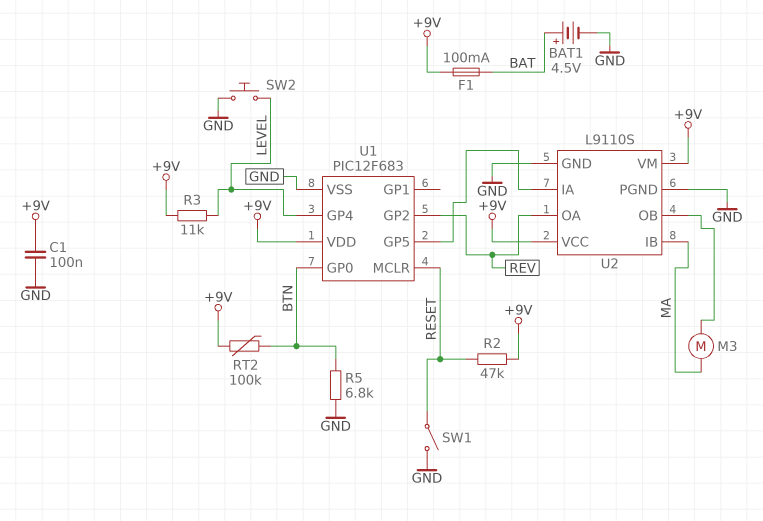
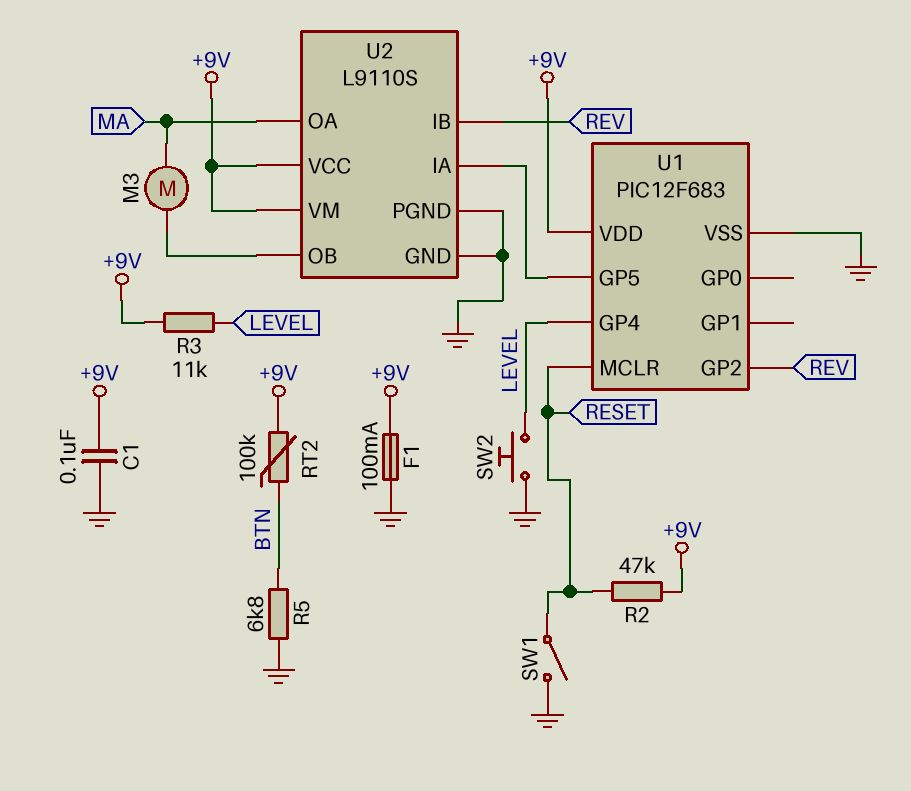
BAT1: 4.5V (plus BAT, minus GND) -> none
F1: 100mA (+9V, BAT) -> 100mA (+9V, GND)
U1 pin GP0: BTN -> none
U2 pin IB: MA -> REV
U2 pin OA: REV -> MA

